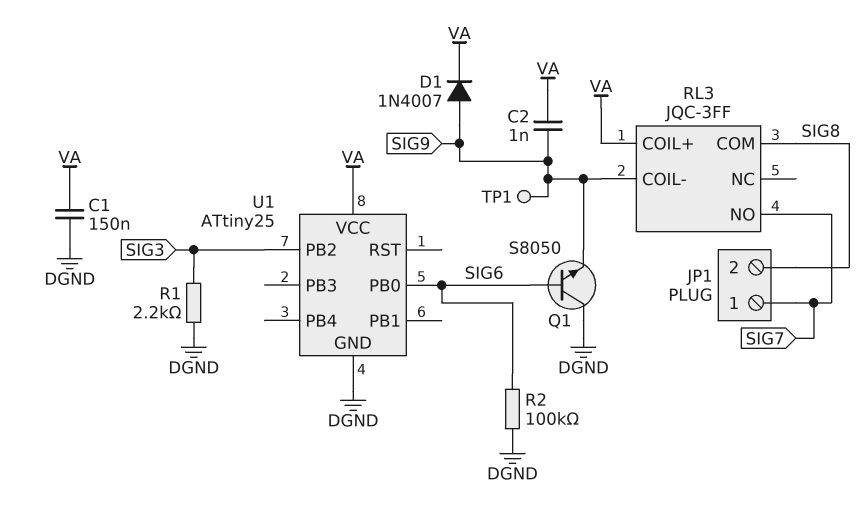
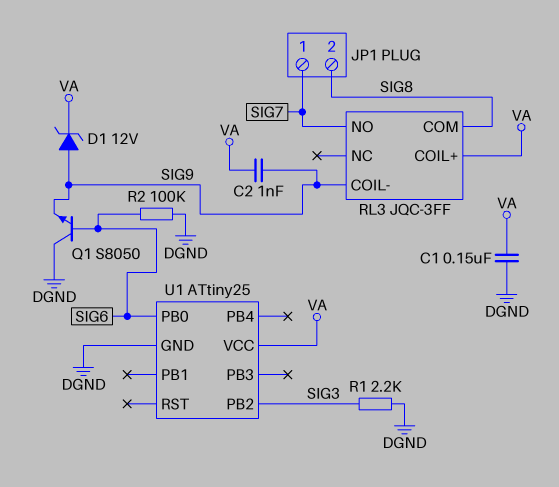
D1: diode 1N4007 (A SIG9, K VA) -> zener 12V (A SIG9, K VA)
TP1: test point (SIG9) -> none

